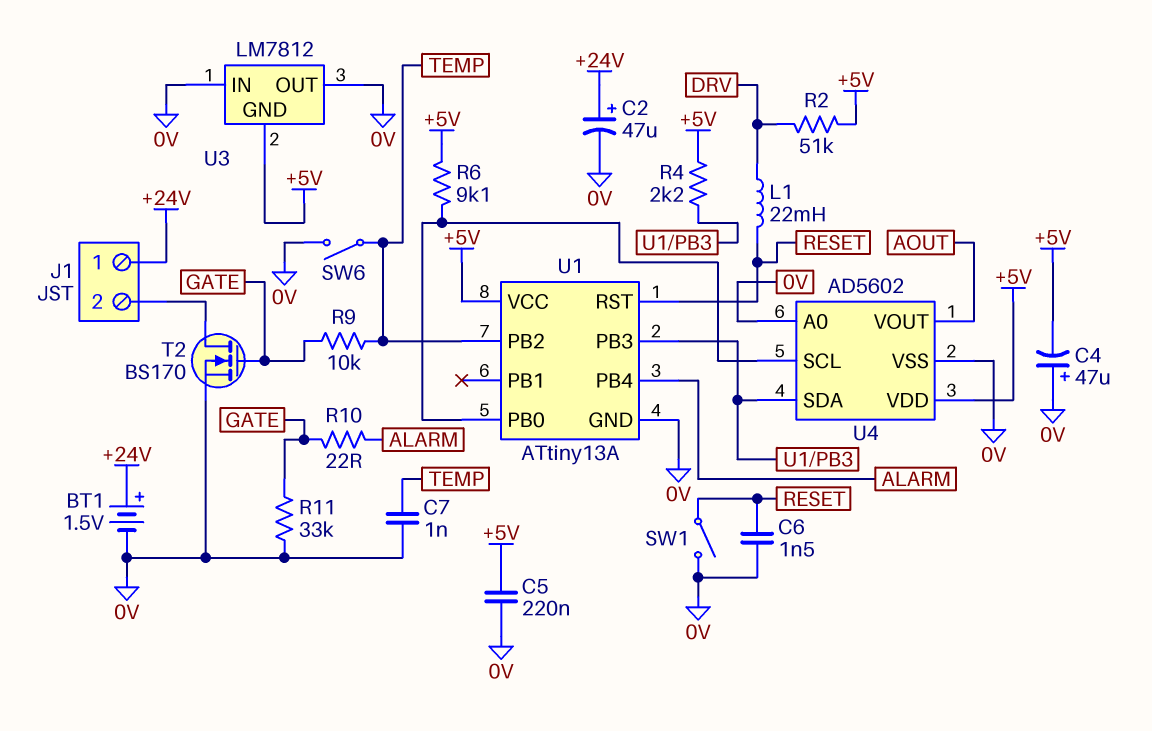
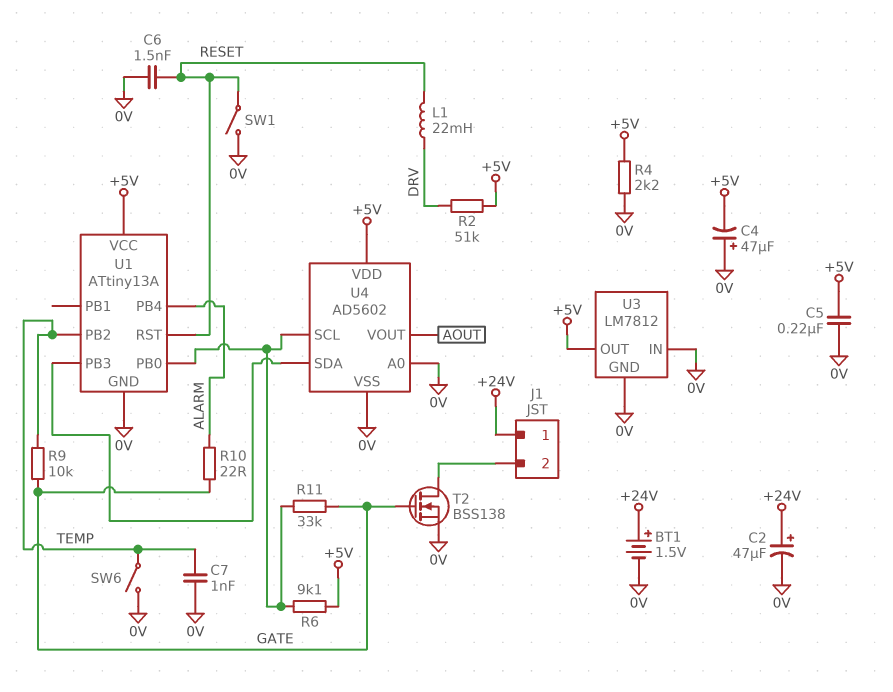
R4: 2.2k (+5V, U1/PB3) -> 2.2k (+5V, 0V)
R11: 33k (0V, GATE) -> 33k (GATE, U1/PB0)
T2: NMOS BS170 (G GATE, D J1/2, S 0V) -> NMOS BSS138 (G GATE, D J1/2, S 0V)
U3 pin GND: +5V -> 0V
U3 pin OUT: 0V -> +5V

